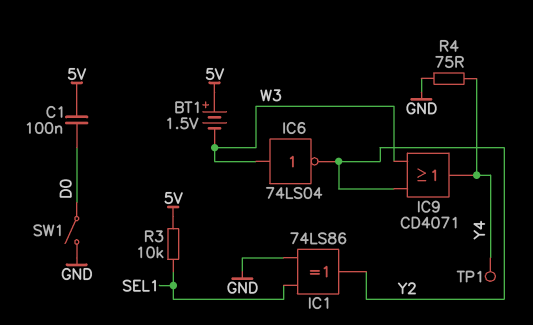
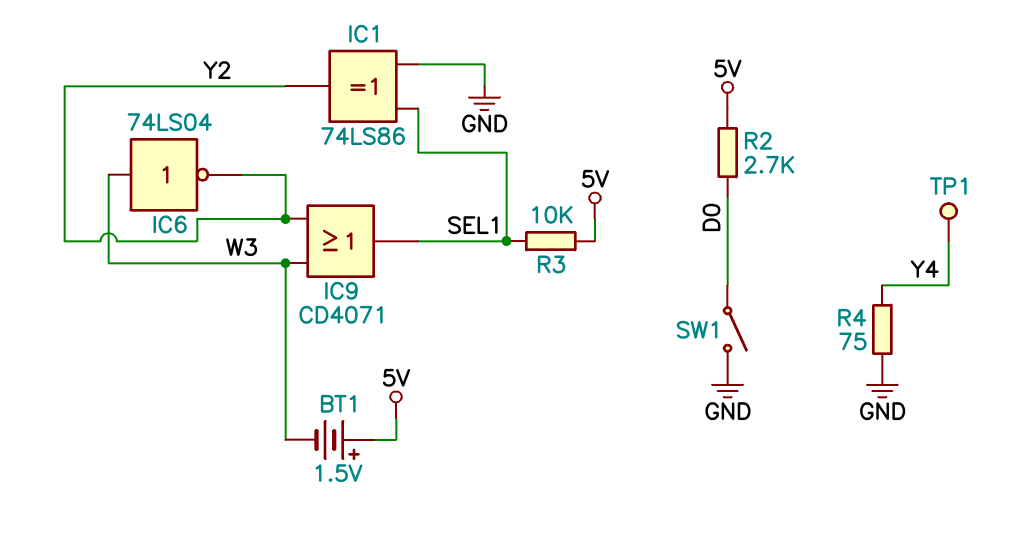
C1: 100nF (5V, D0) -> none
IC9: OR CD4071 (in W3, in Y2, out Y4) -> OR CD4071 (in W3, in Y2, out SEL1)
R2: none -> 2.7k (5V, D0)

